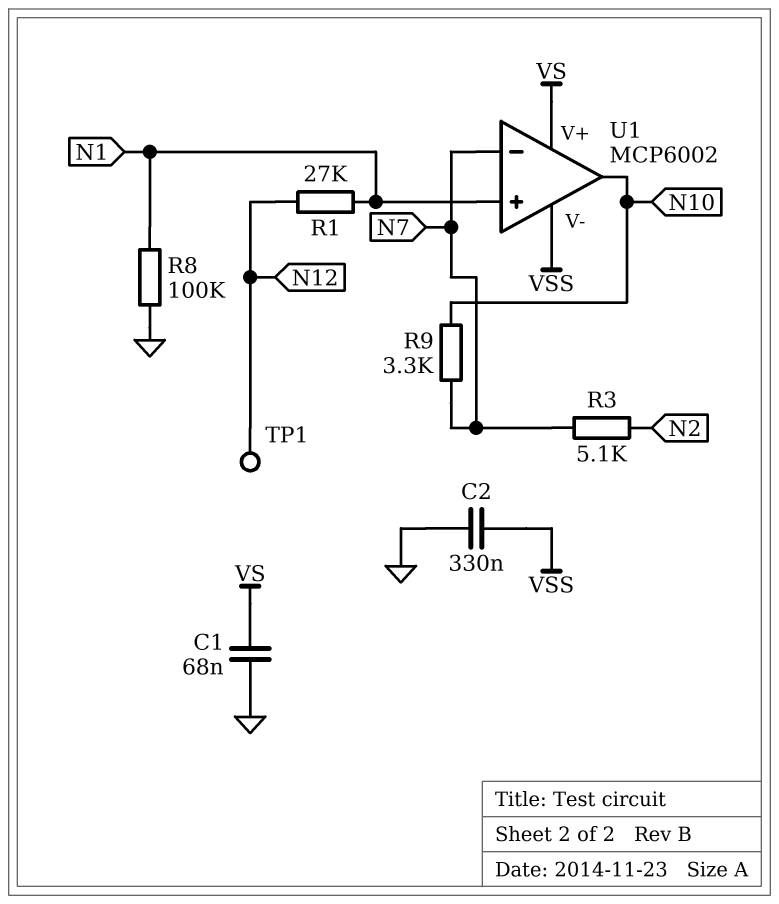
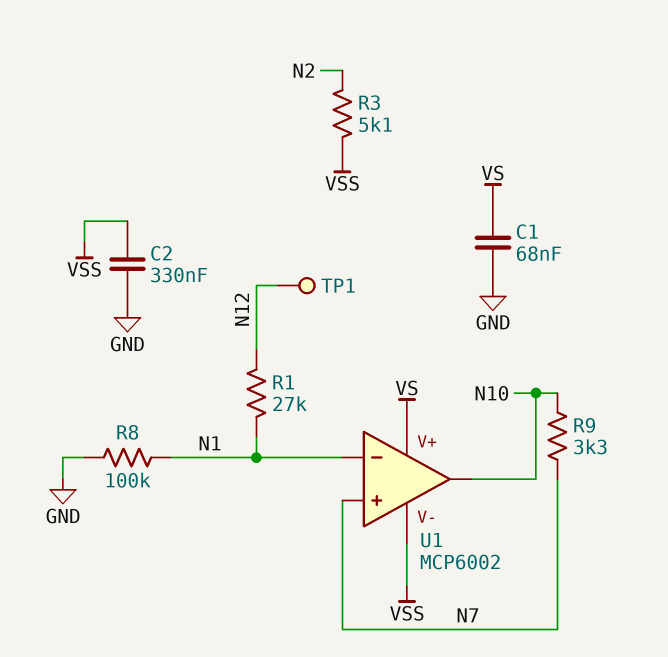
R3: 5.1k (N2, N7) -> 5.1k (N2, VSS)
U1 pin in+: N1 -> N7
U1 pin in-: N7 -> N1

